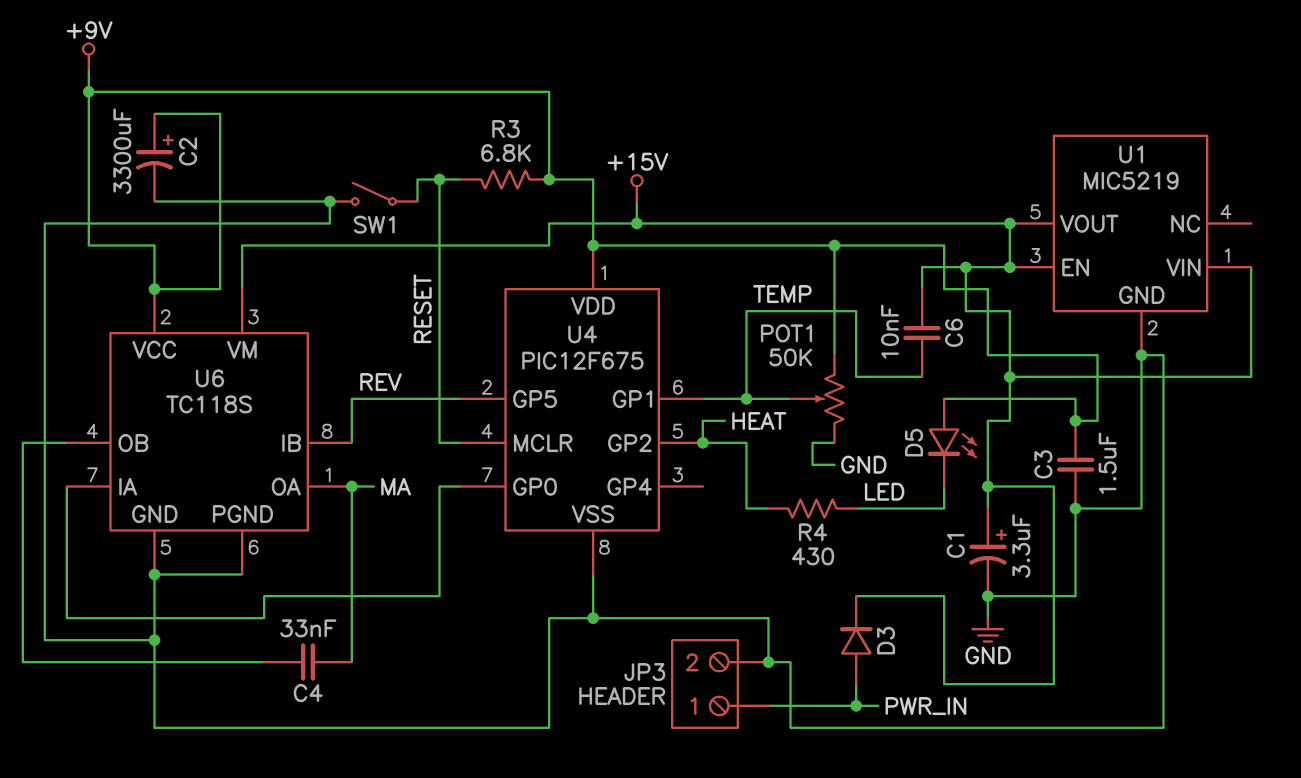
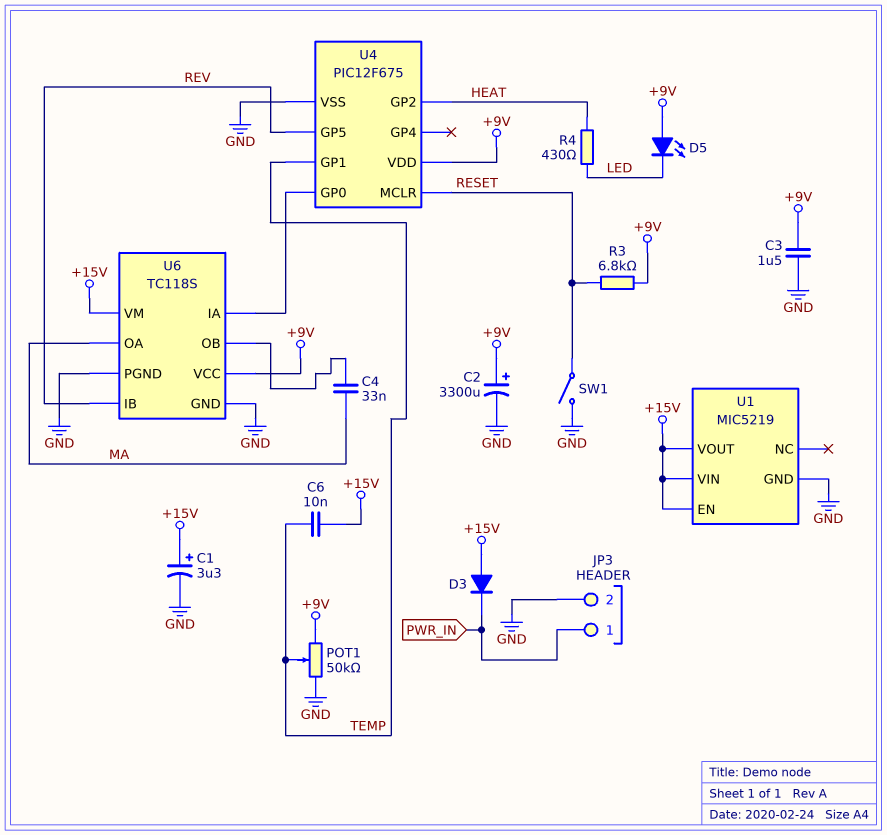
D3: diode (A PWR_IN, K +15V) -> diode (A +15V, K PWR_IN)

